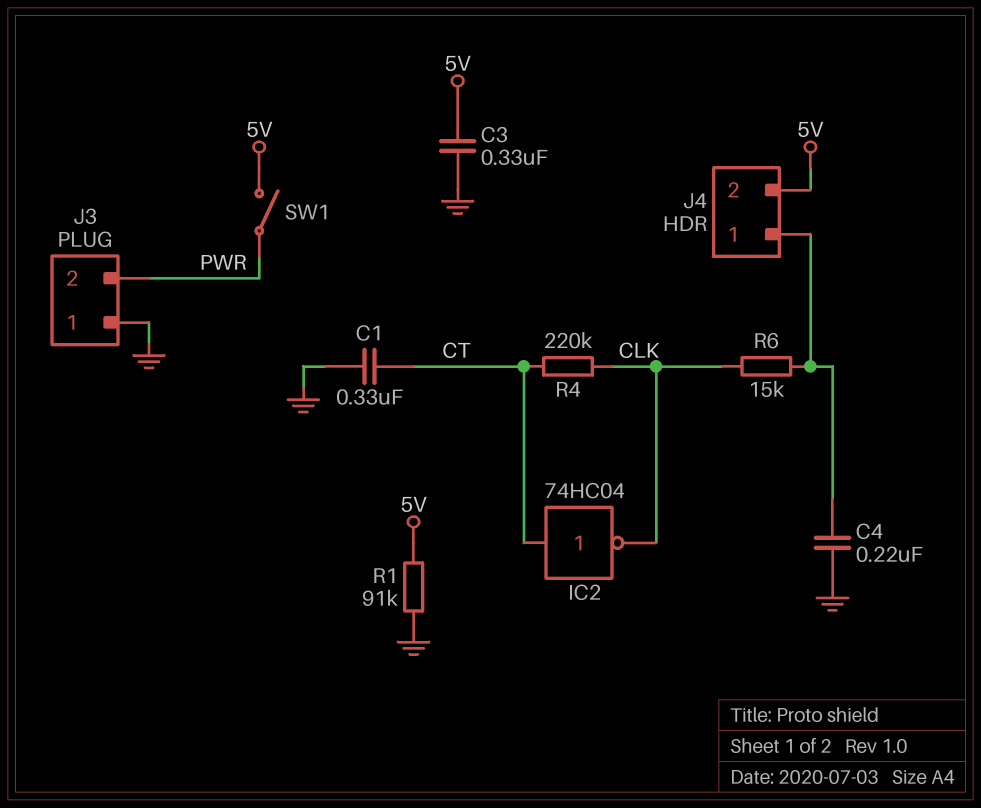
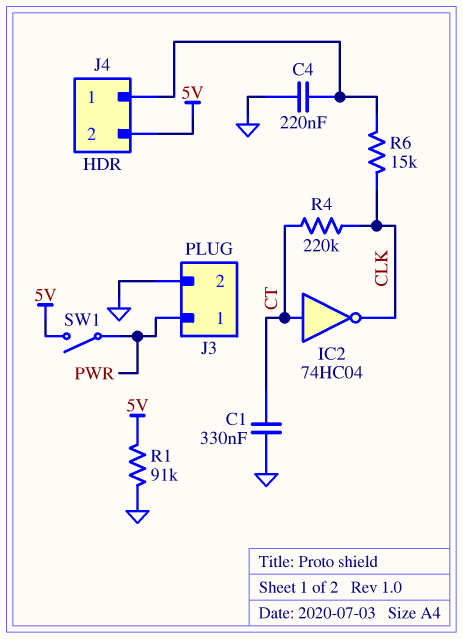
C3: 330nF (5V, GND) -> none
J3 pin 1: GND -> PWR
J3 pin 2: PWR -> GND

